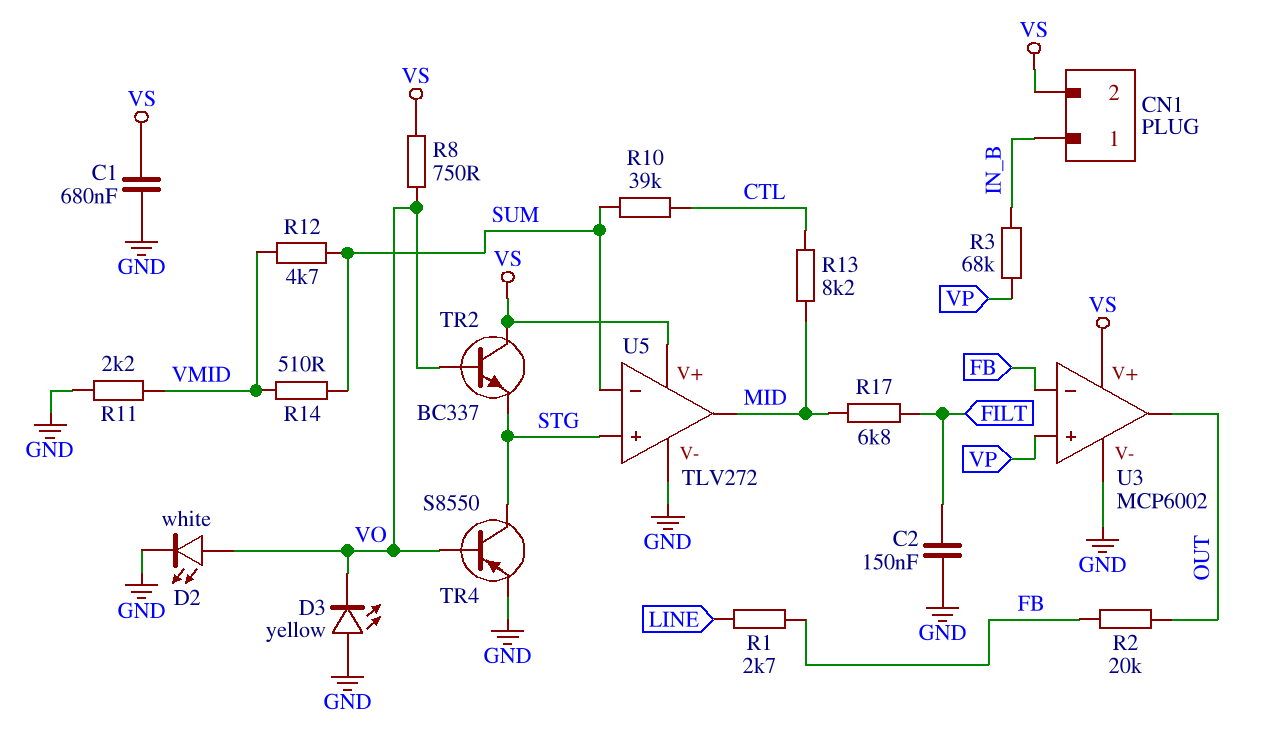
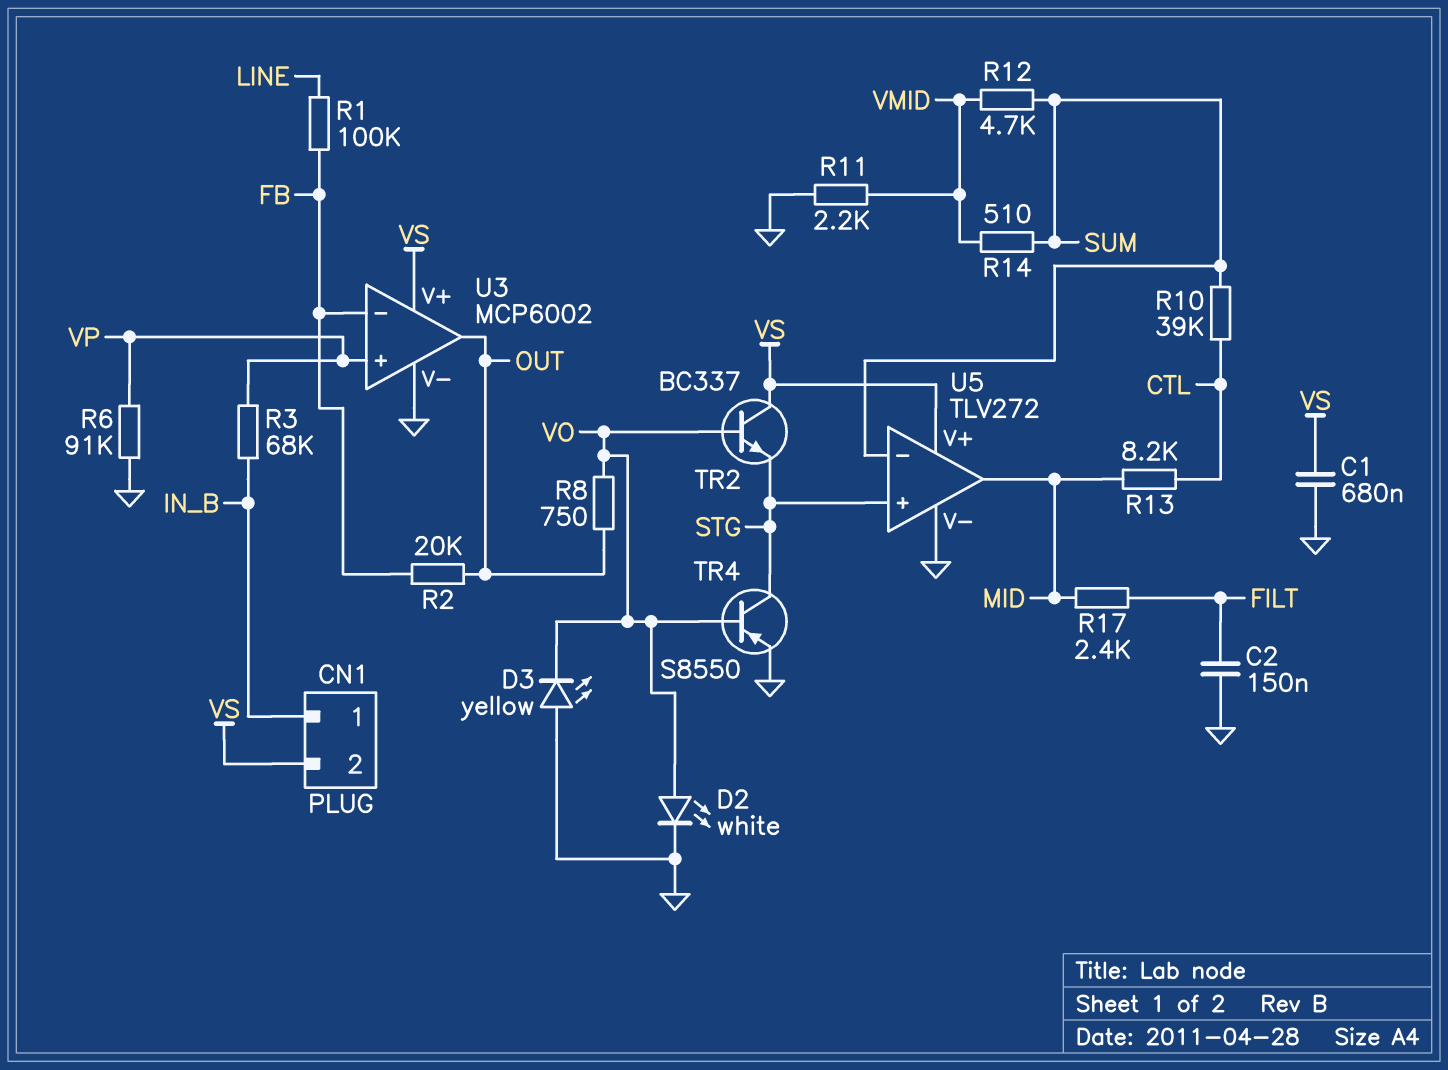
R1: 2.7k (FB, LINE) -> 100k (FB, LINE)
R6: none -> 91k (GND, VP)
R8: 750 (VO, VS) -> 750 (OUT, VO)
R17: 6.8k (FILT, MID) -> 2.4k (FILT, MID)

